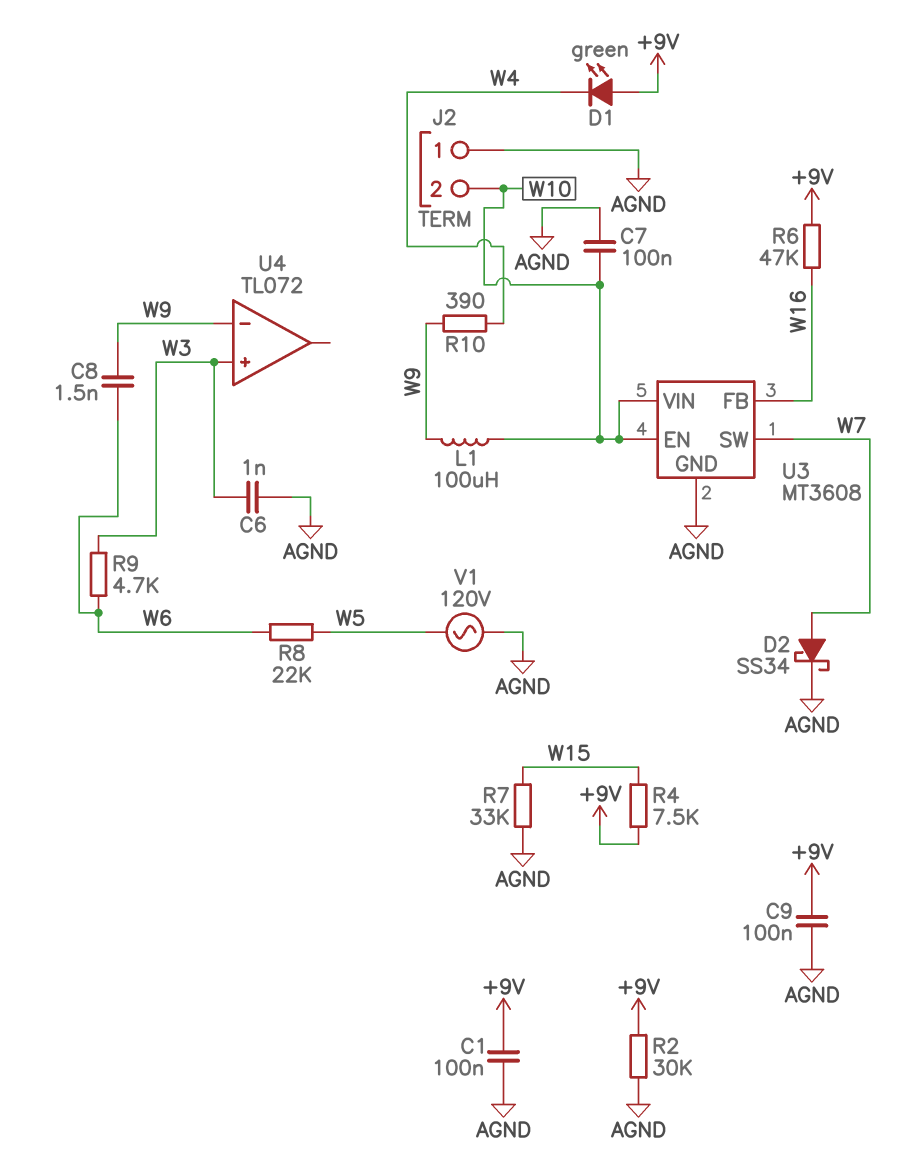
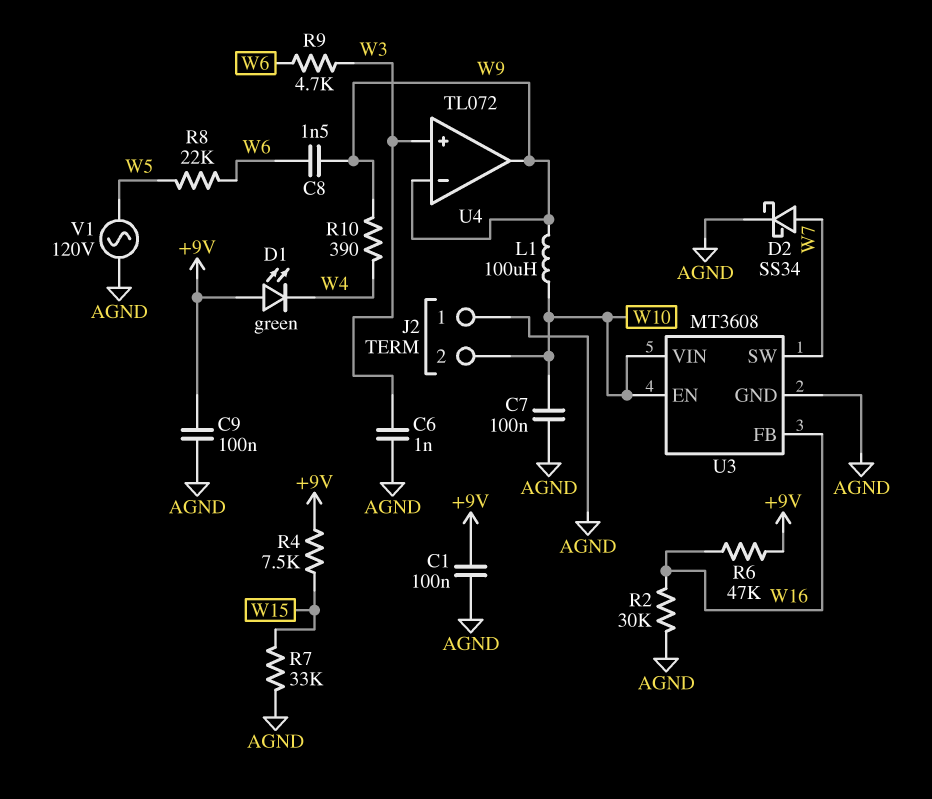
R2: 30k (+9V, AGND) -> 30k (AGND, W16)
U4 pin out: none -> W9

